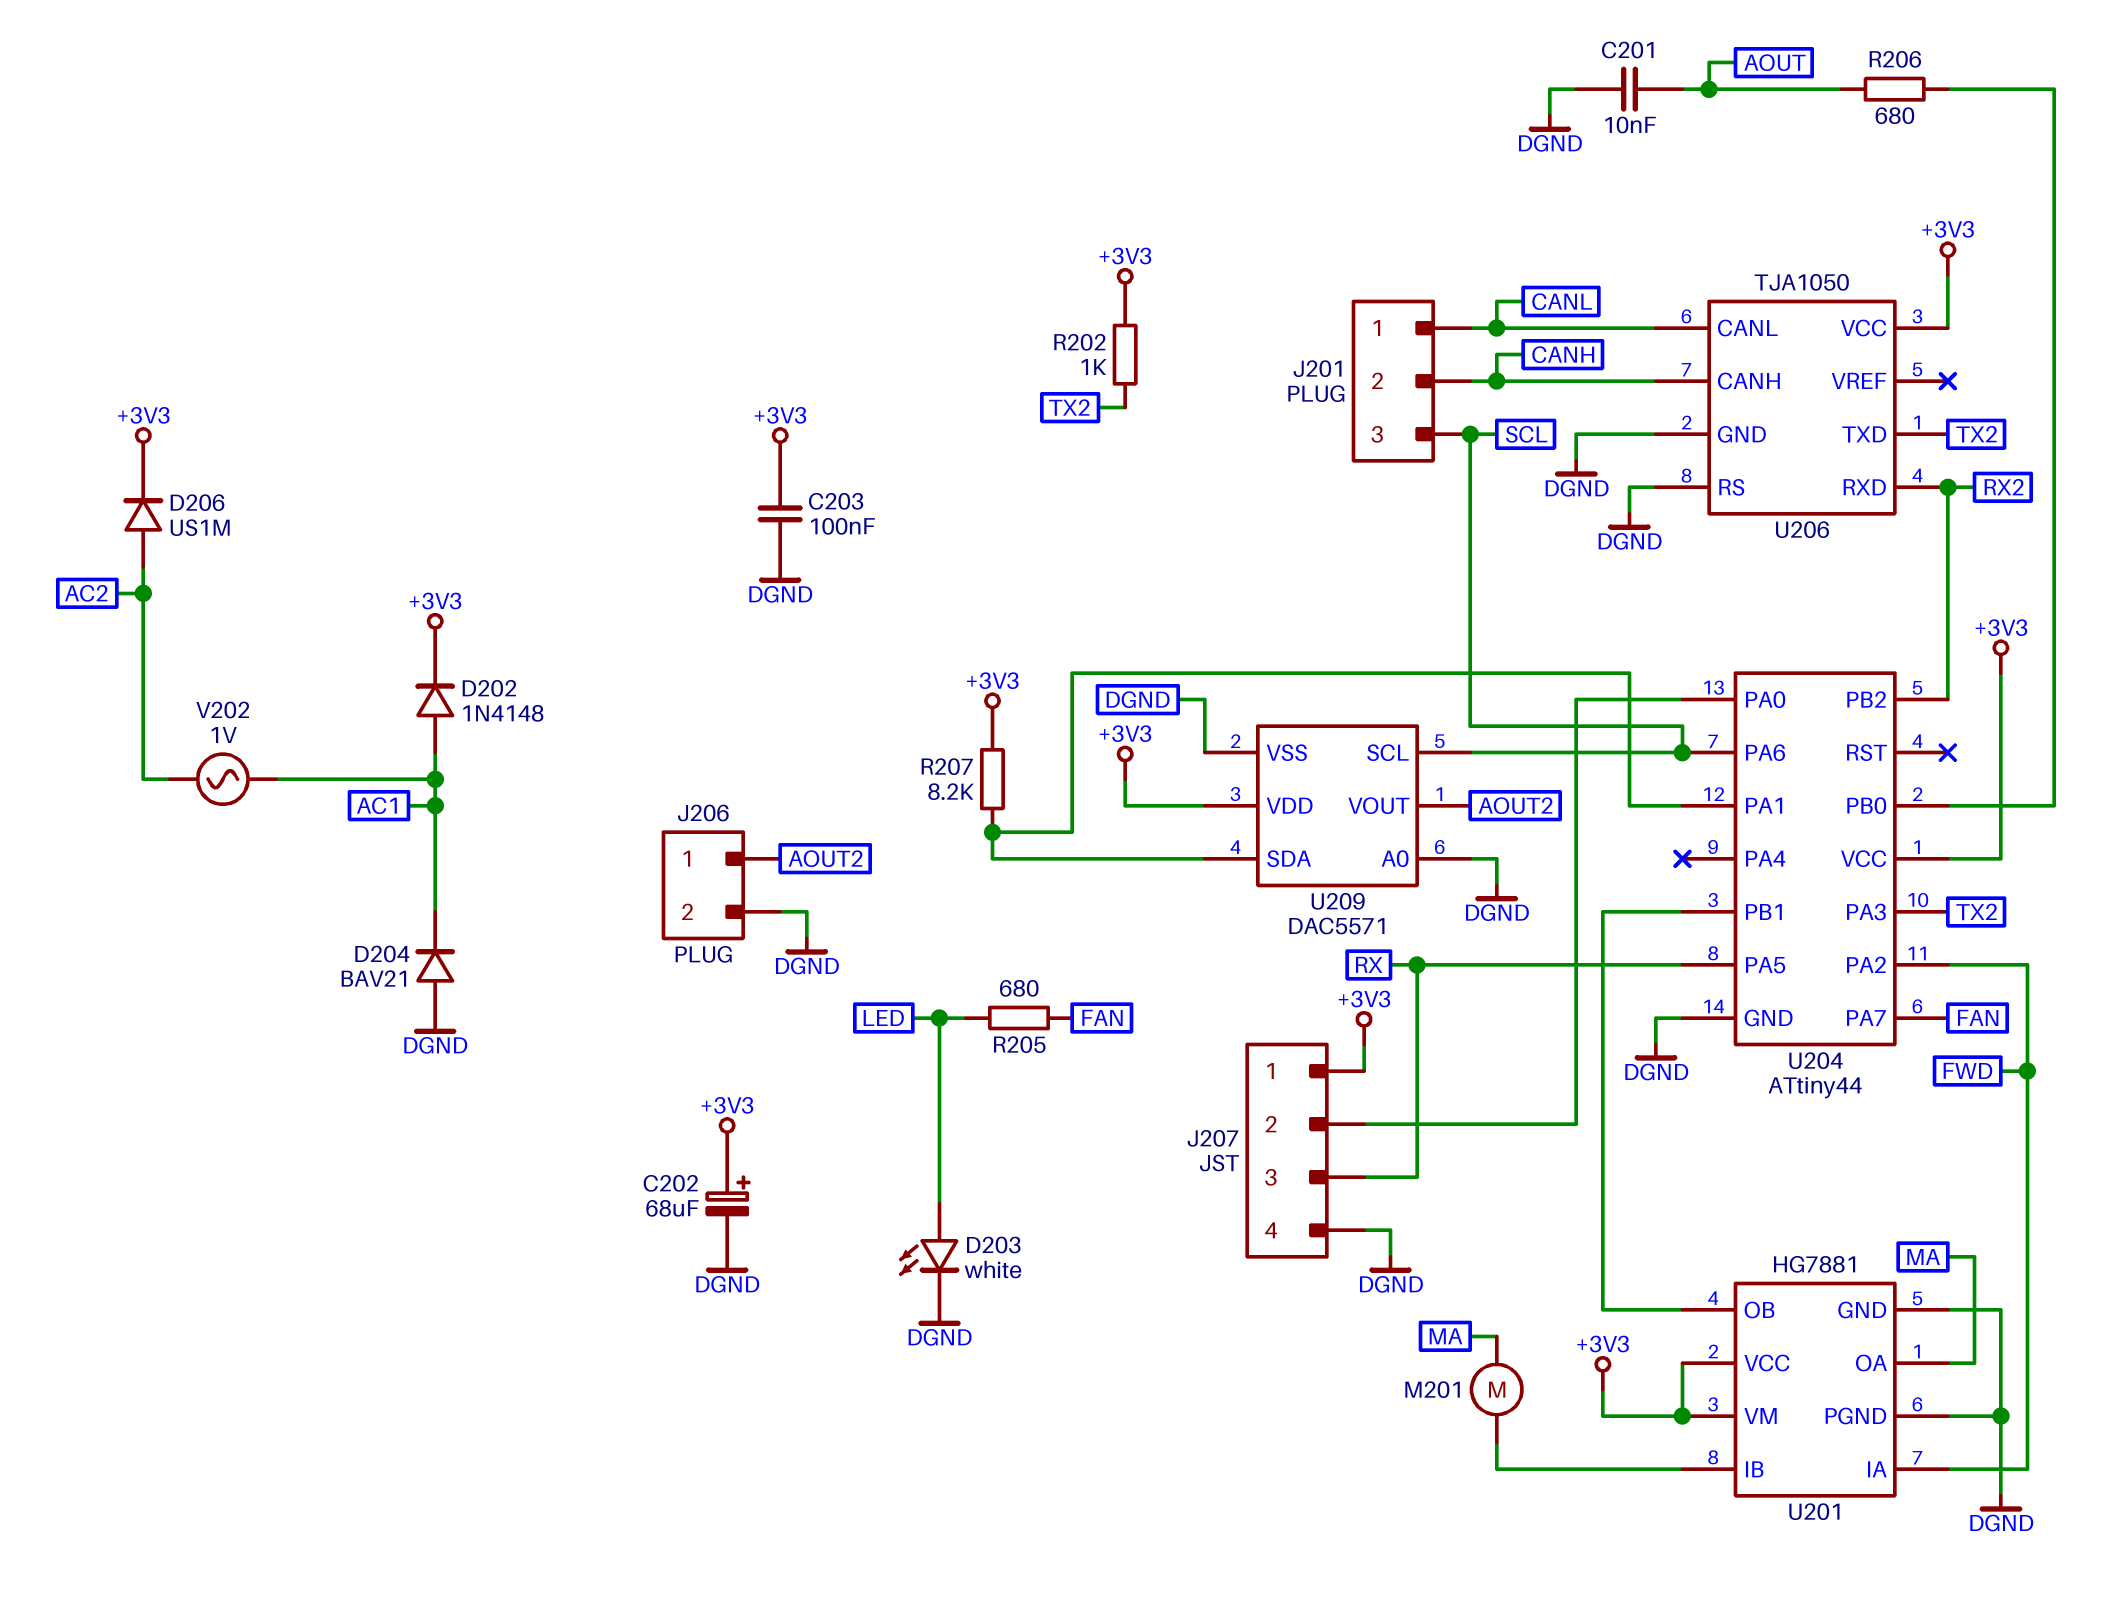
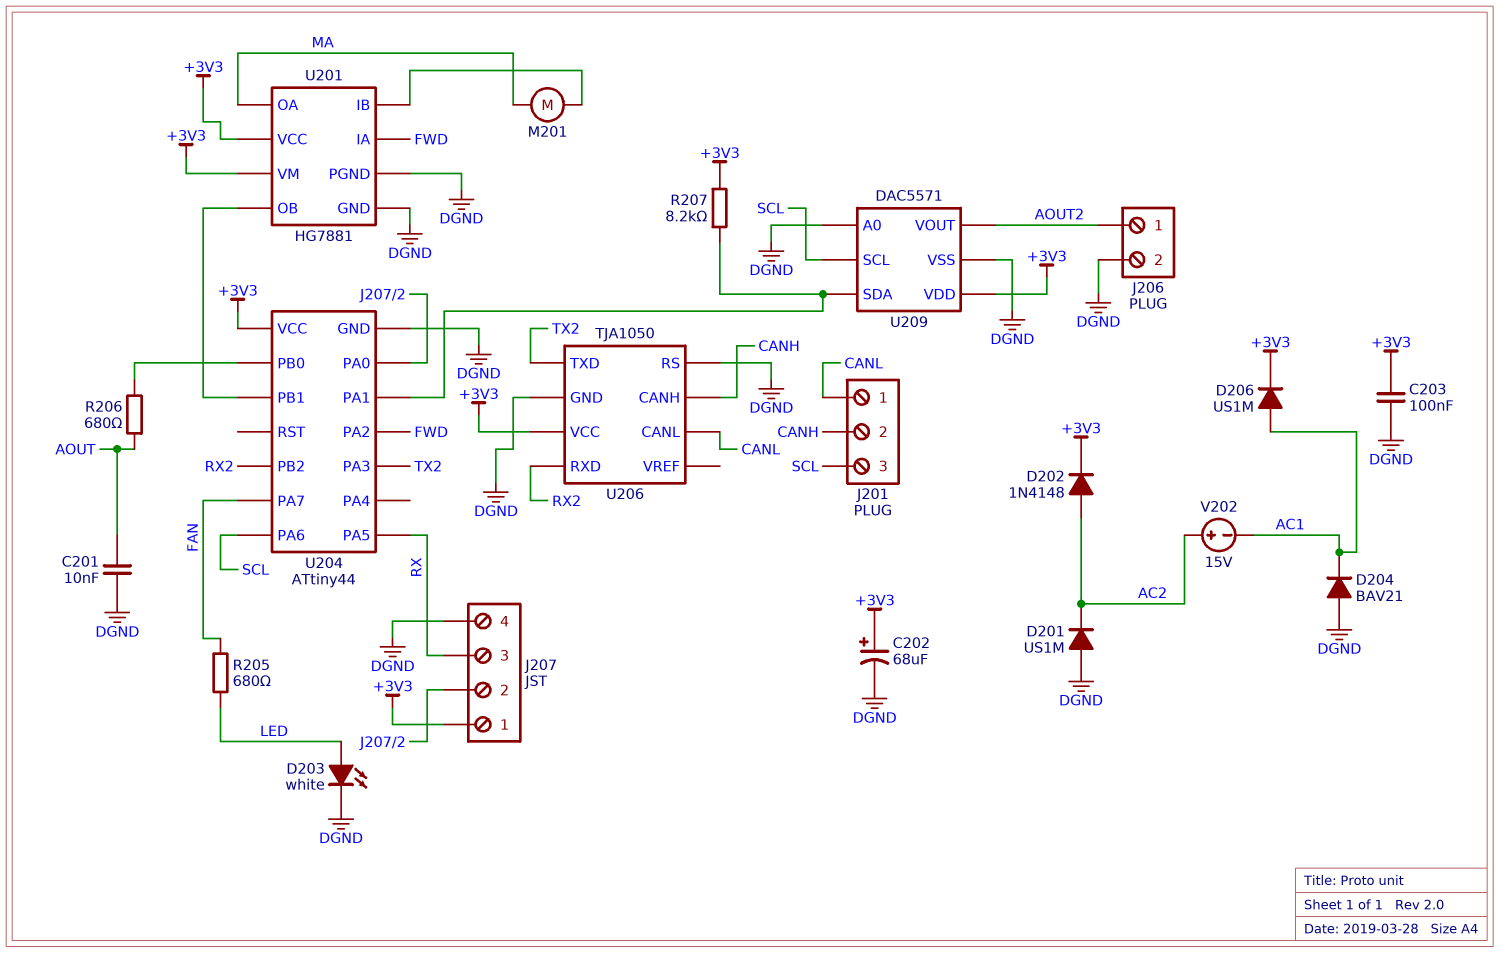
D201: none -> diode US1M (A DGND, K AC2)
D202: diode 1N4148 (A AC1, K +3V3) -> diode 1N4148 (A AC2, K +3V3)
D206: diode US1M (A AC2, K +3V3) -> diode US1M (A AC1, K +3V3)
R202: 1k (+3V3, TX2) -> none
V202: AC 1V (AC1, AC2) -> 15V (plus AC2, minus AC1)

